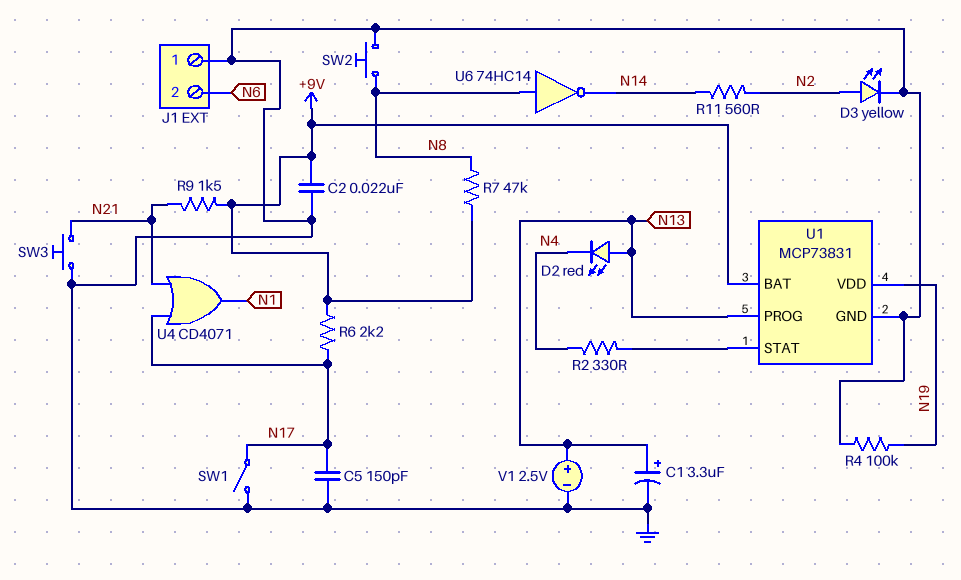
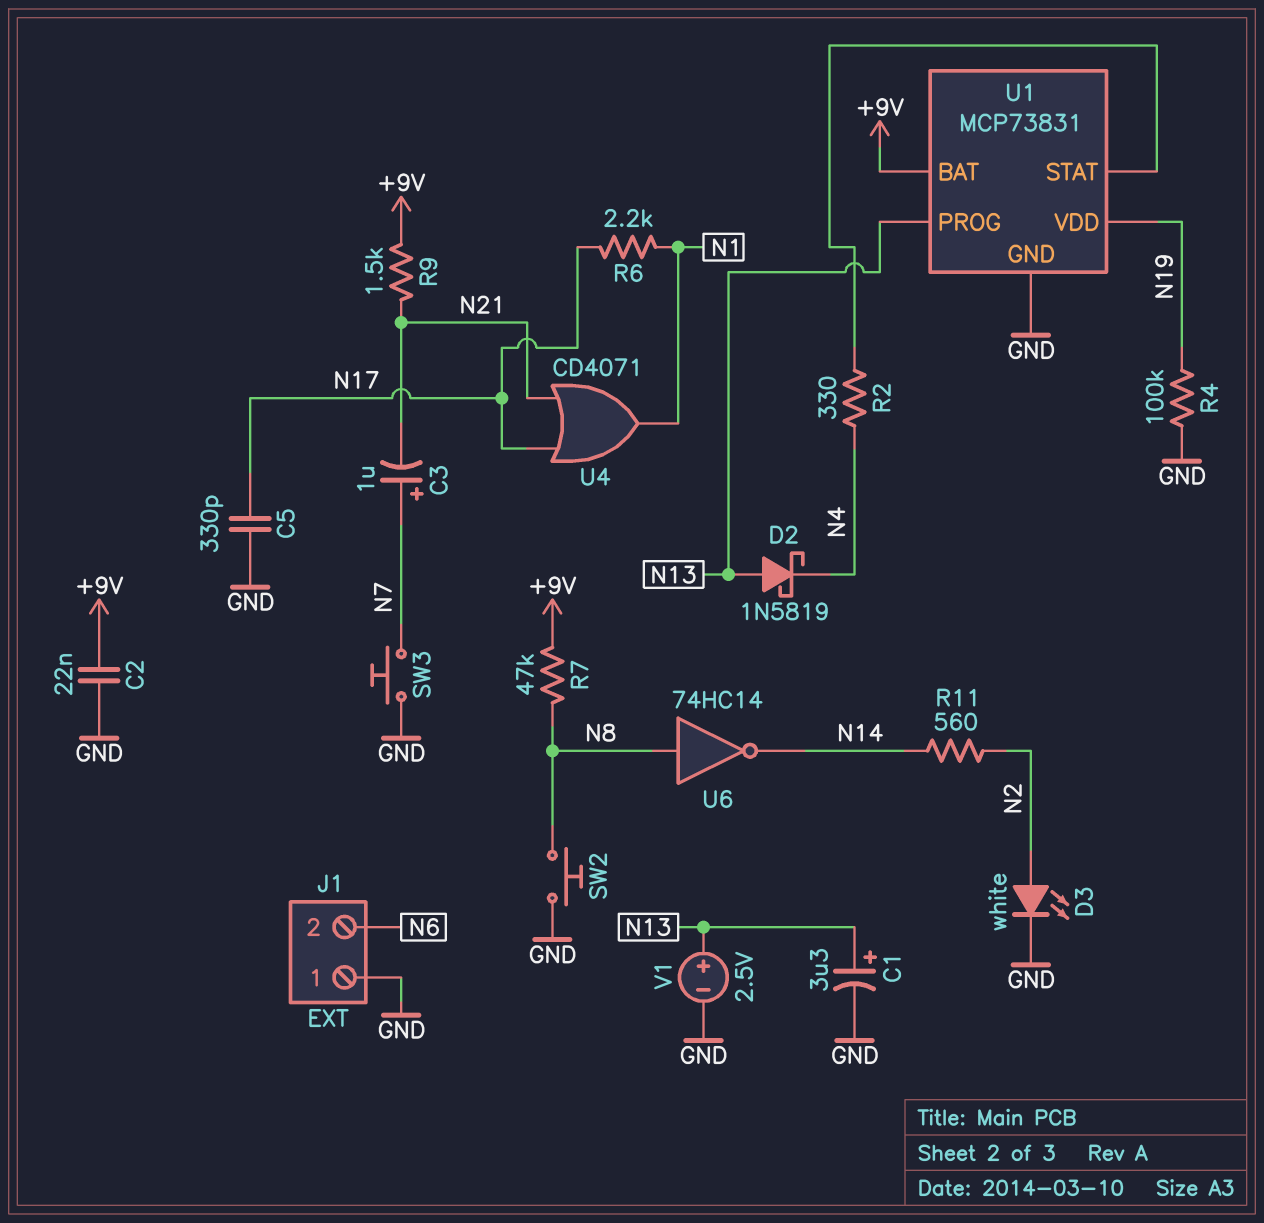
C3: none -> 1uF (plus N7, minus N21)
C5: 150pF (GND, N17) -> 330pF (GND, N17)
D2: LED red (A N13, K N4) -> schottky 1N5819 (A N13, K N4)
D3: LED yellow (A N2, K GND) -> LED white (A N2, K GND)
R6: 2.2k (+9V, N17) -> 2.2k (N1, N17)
SW1: switch (GND, N17) -> none
SW3: button (GND, N21) -> button (GND, N7)

